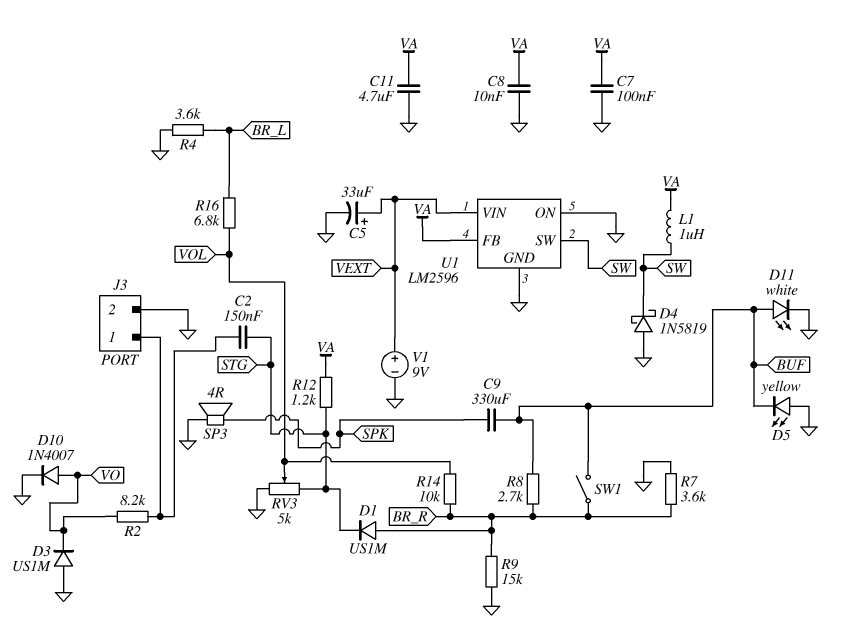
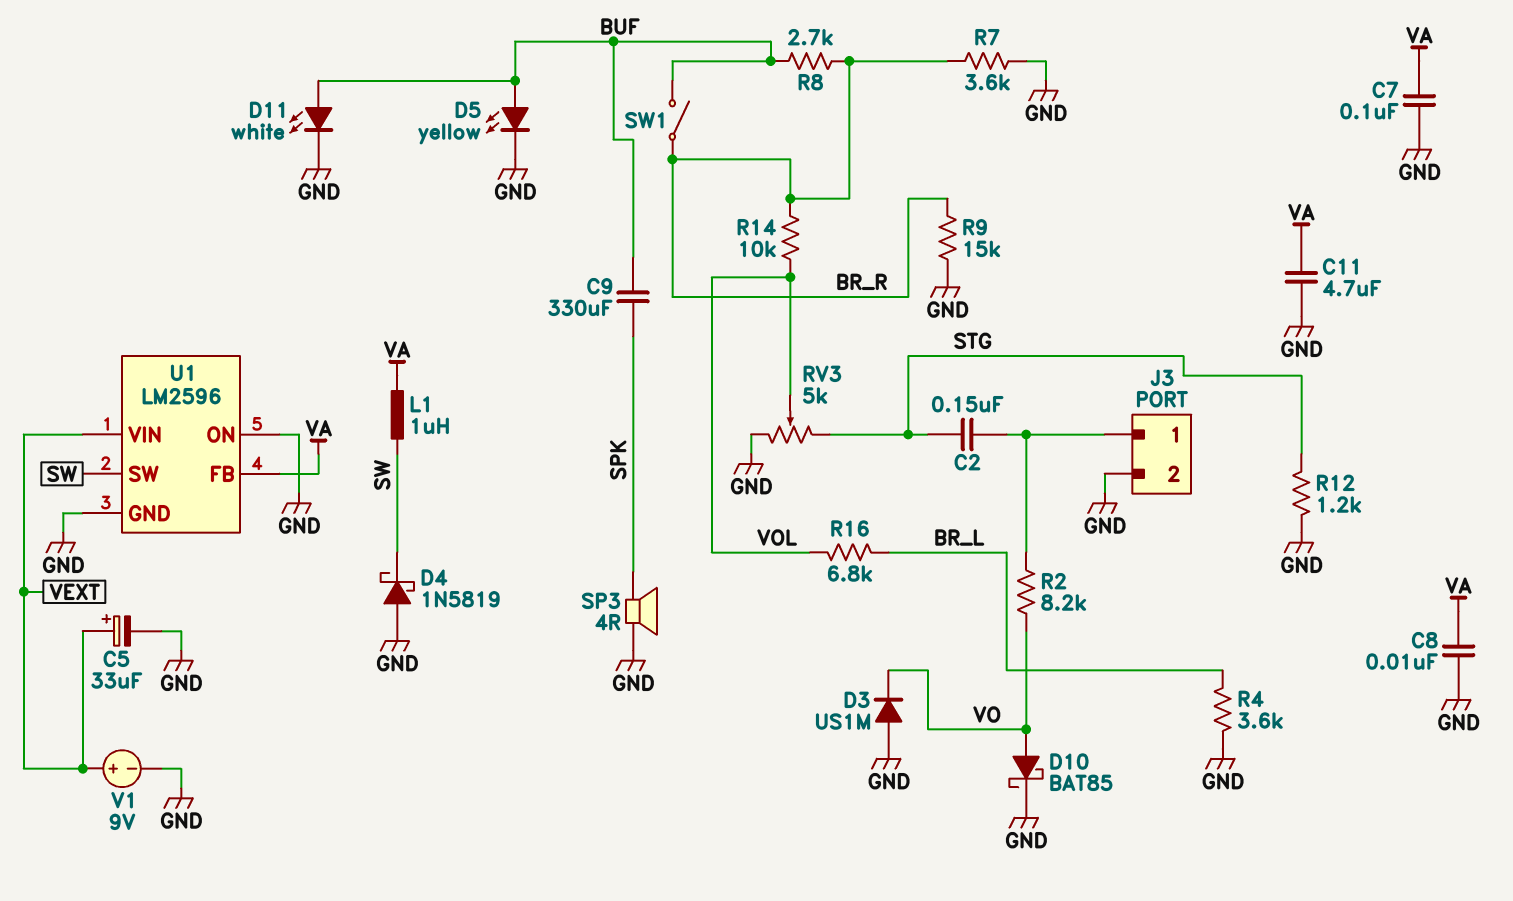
D1: diode US1M (A BR_R, K STG) -> none
D5: LED yellow (A GND, K BUF) -> LED yellow (A BUF, K GND)
D10: diode 1N4007 (A VO, K GND) -> schottky BAT85 (A VO, K GND)
R12: 1.2k (STG, VA) -> 1.2k (GND, STG)

